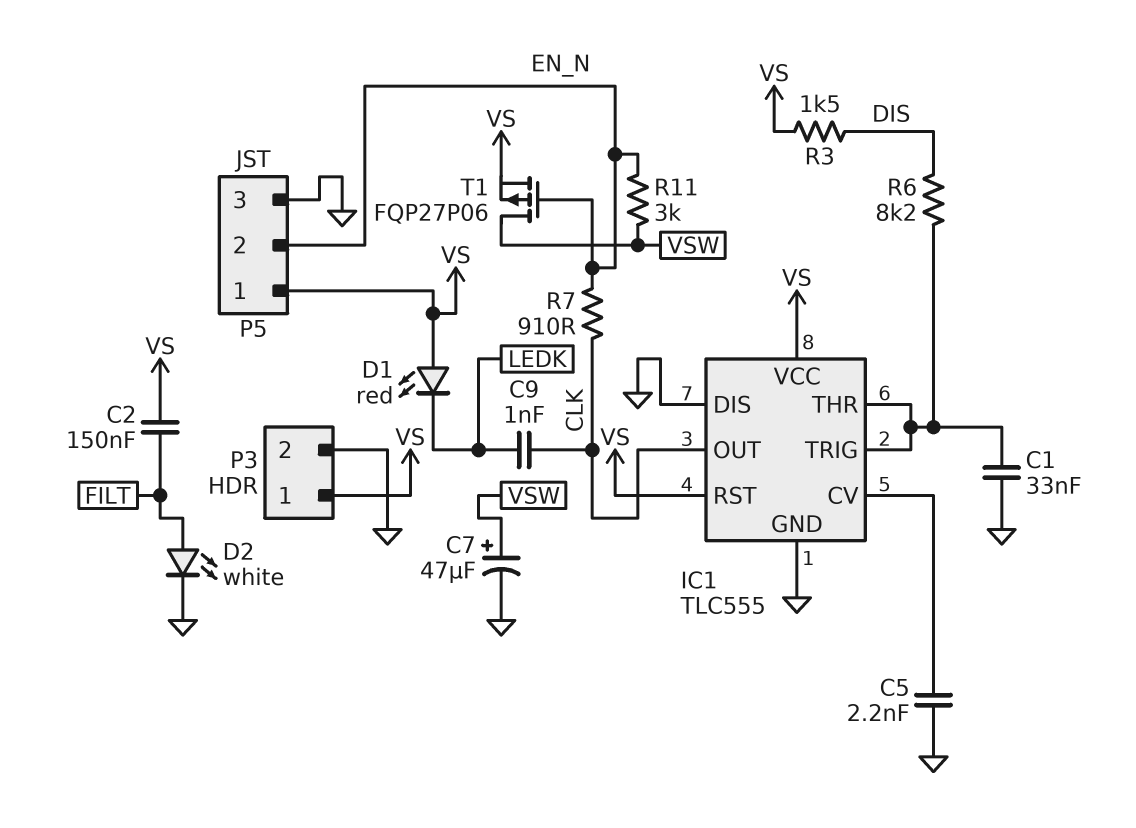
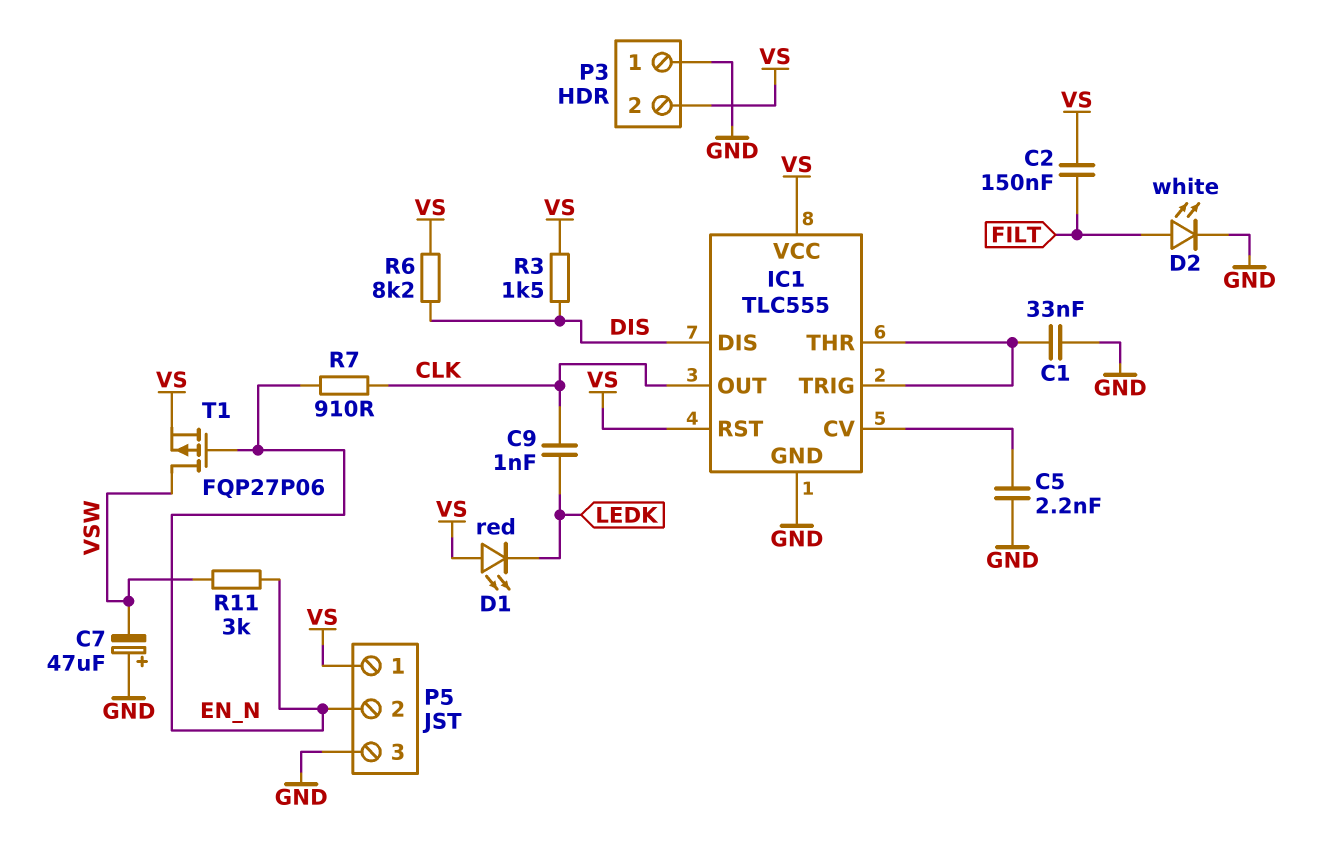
C7: 47uF (plus VSW, minus GND) -> 47uF (plus GND, minus VSW)
IC1 pin DIS: GND -> DIS
P3 pin 1: VS -> GND
P3 pin 2: GND -> VS
R6: 8.2k (DIS, IC1/THR) -> 8.2k (DIS, VS)

